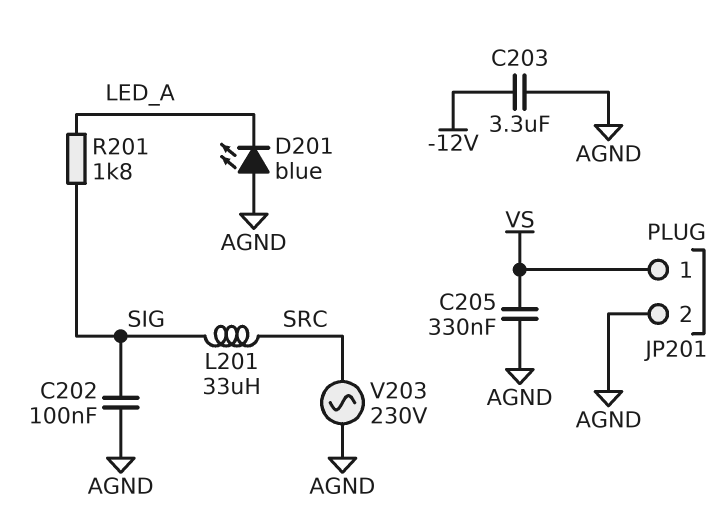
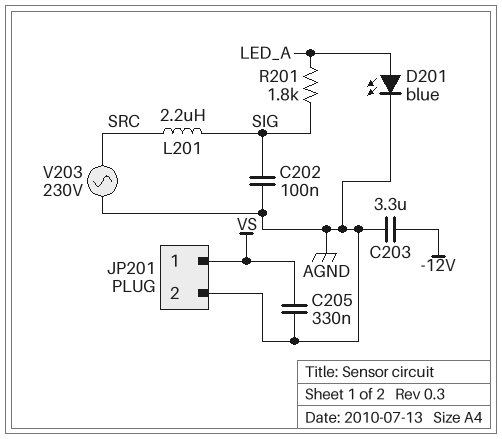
D201: LED blue (A AGND, K LED_A) -> LED blue (A LED_A, K AGND)
L201: 33uH (SIG, SRC) -> 2.2uH (SIG, SRC)

